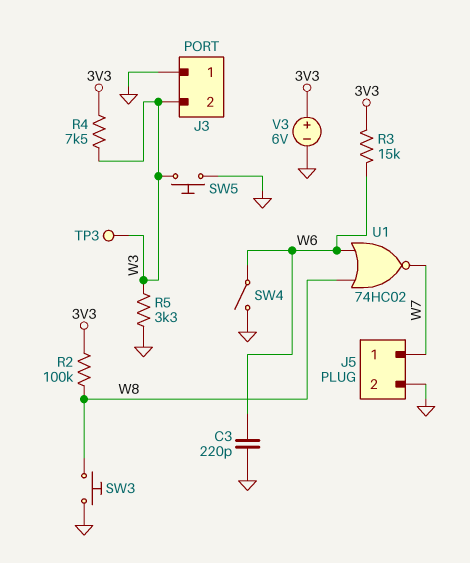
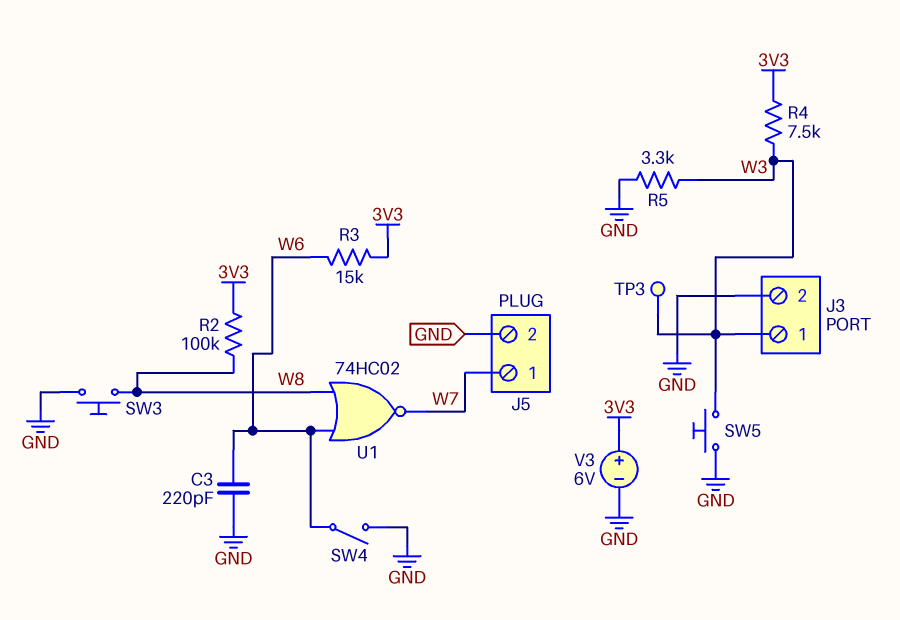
J3 pin 1: GND -> W3
J3 pin 2: W3 -> GND

